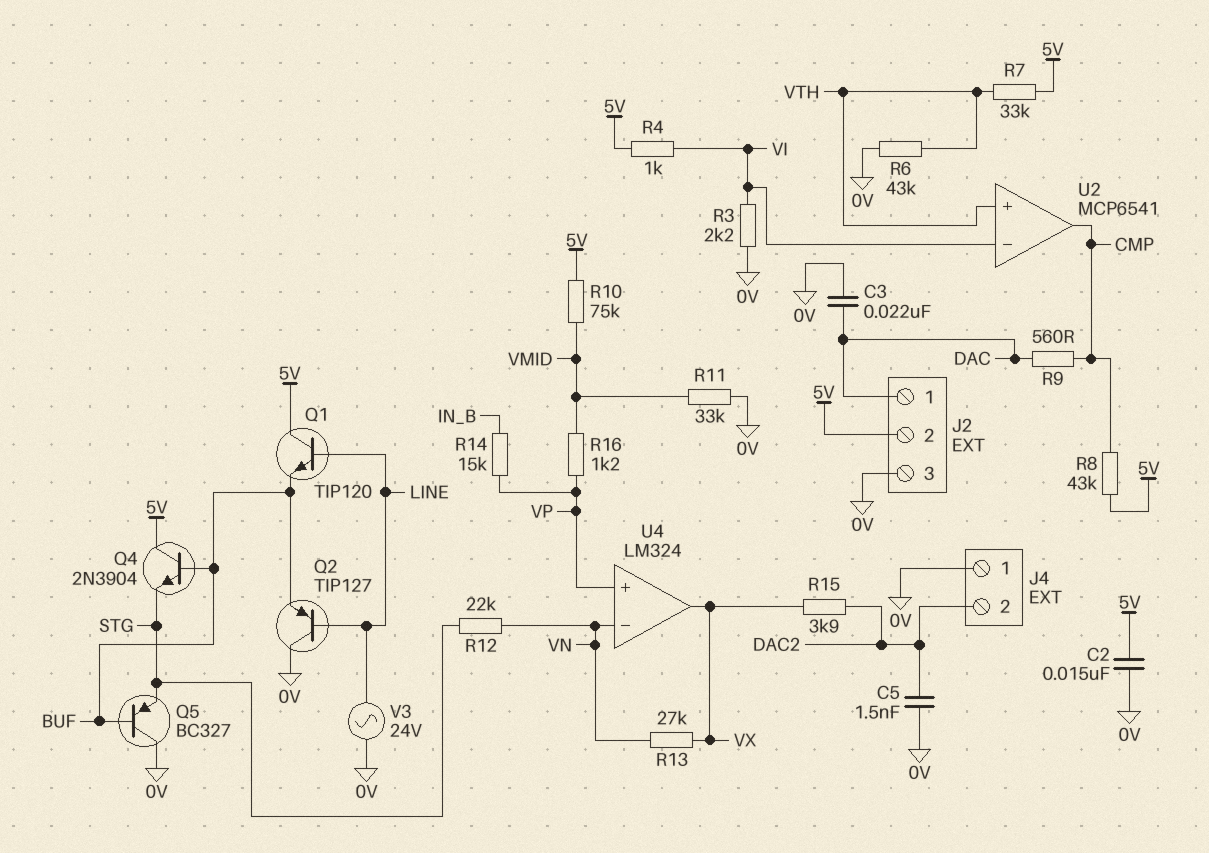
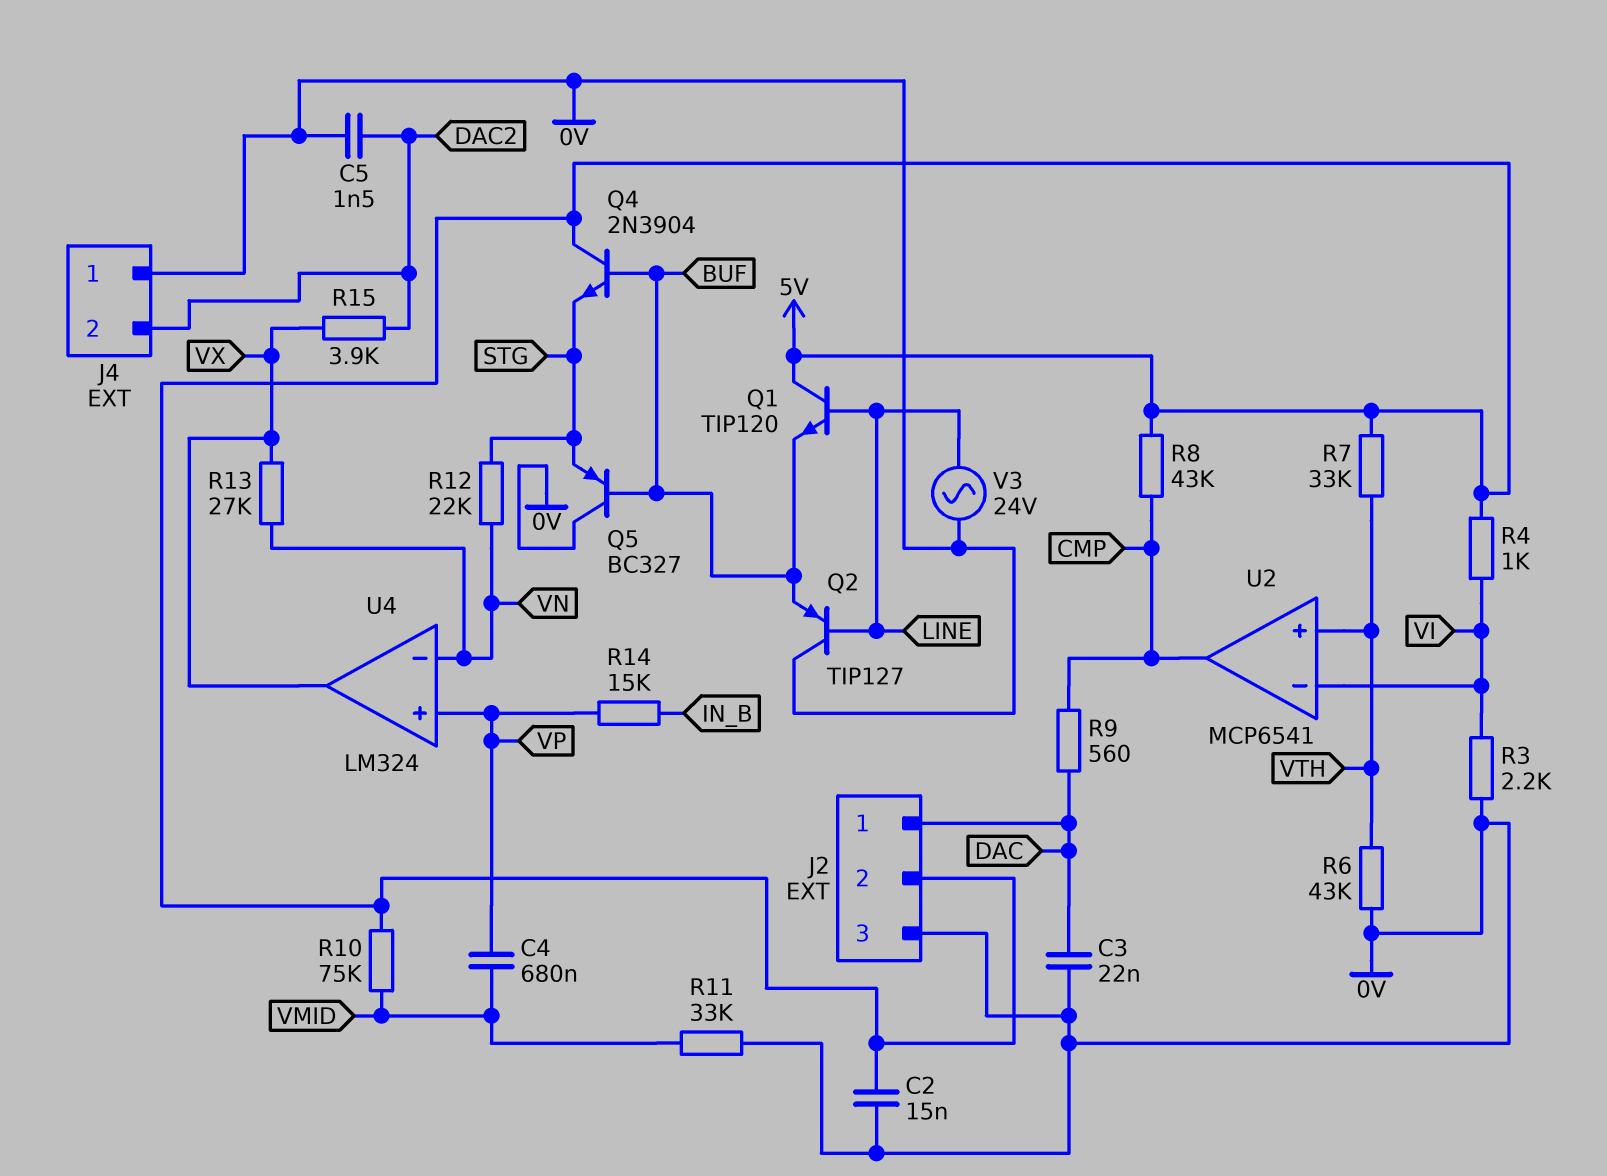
C4: none -> 680nF (VMID, VP)
R16: 1.2k (VMID, VP) -> none

